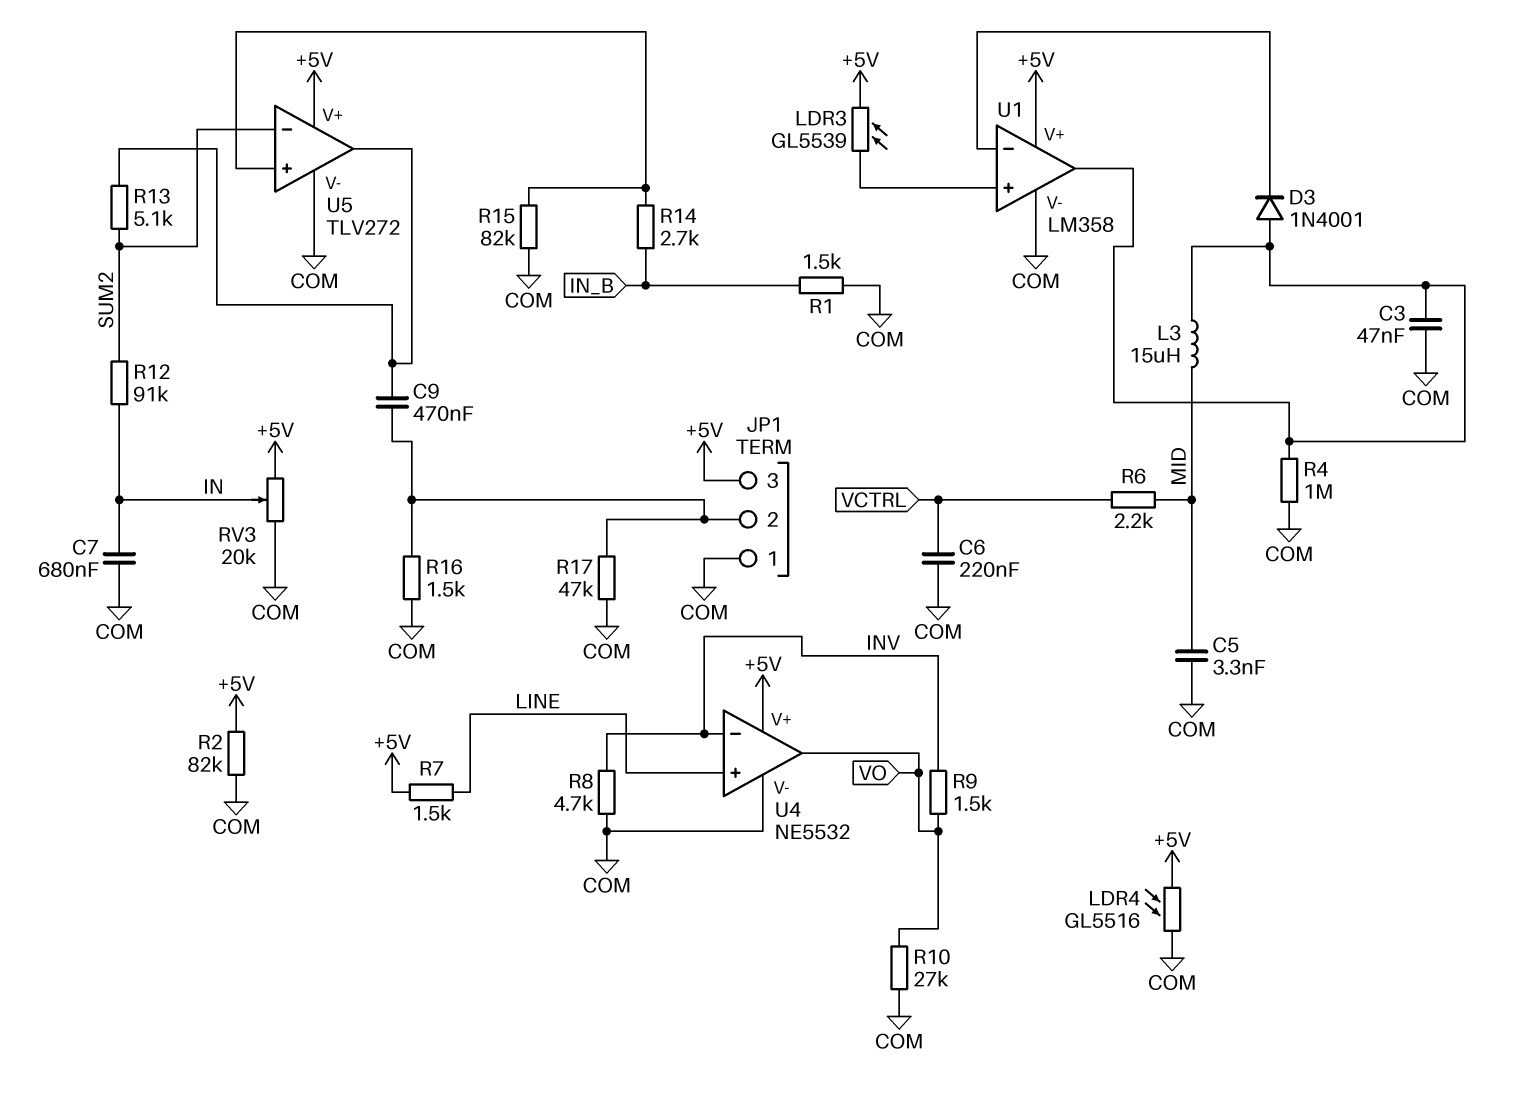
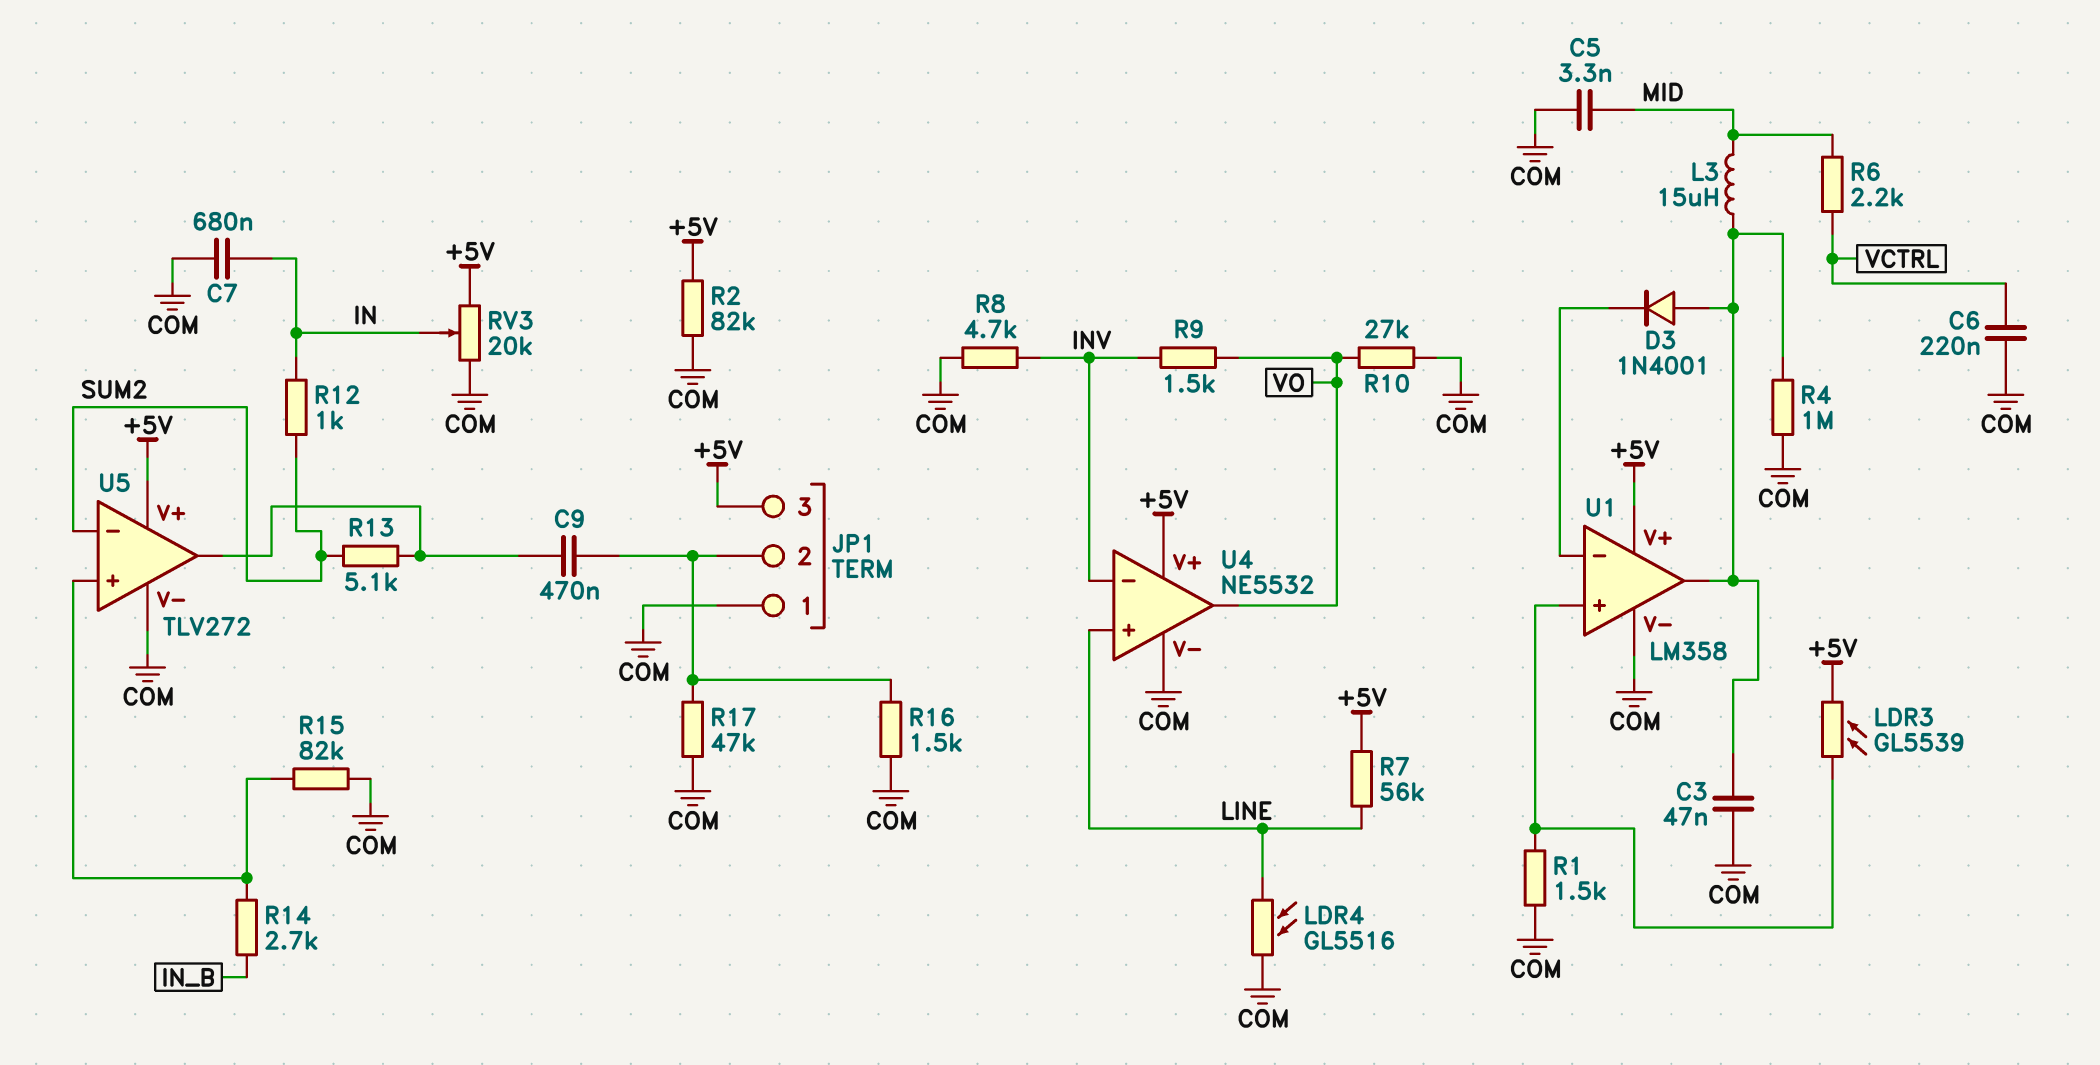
LDR4: GL5516 (+5V, COM) -> GL5516 (COM, LINE)
R1: 1.5k (COM, IN_B) -> 1.5k (COM, U1/in+)
R7: 1.5k (+5V, LINE) -> 56k (+5V, LINE)
R12: 91k (IN, SUM2) -> 1k (IN, SUM2)

